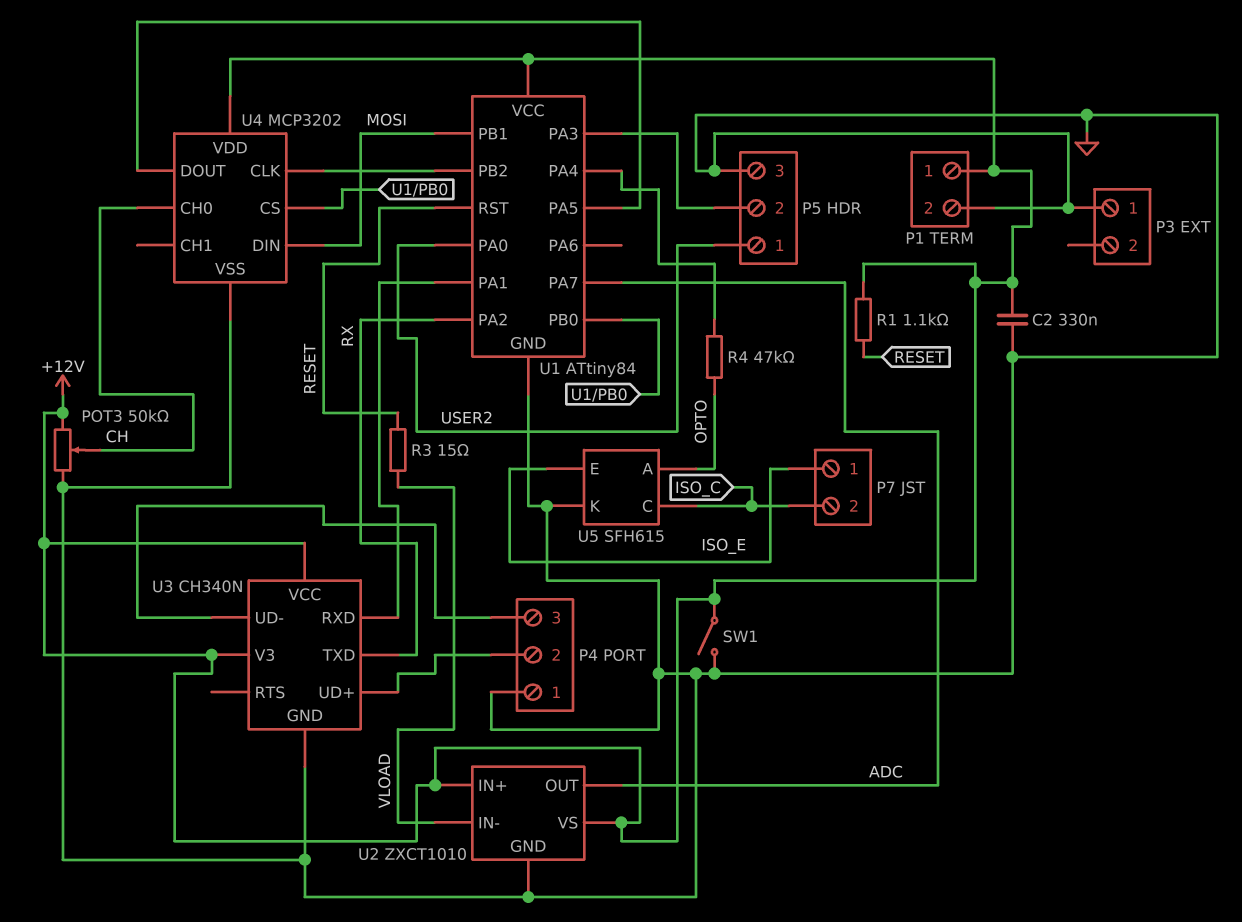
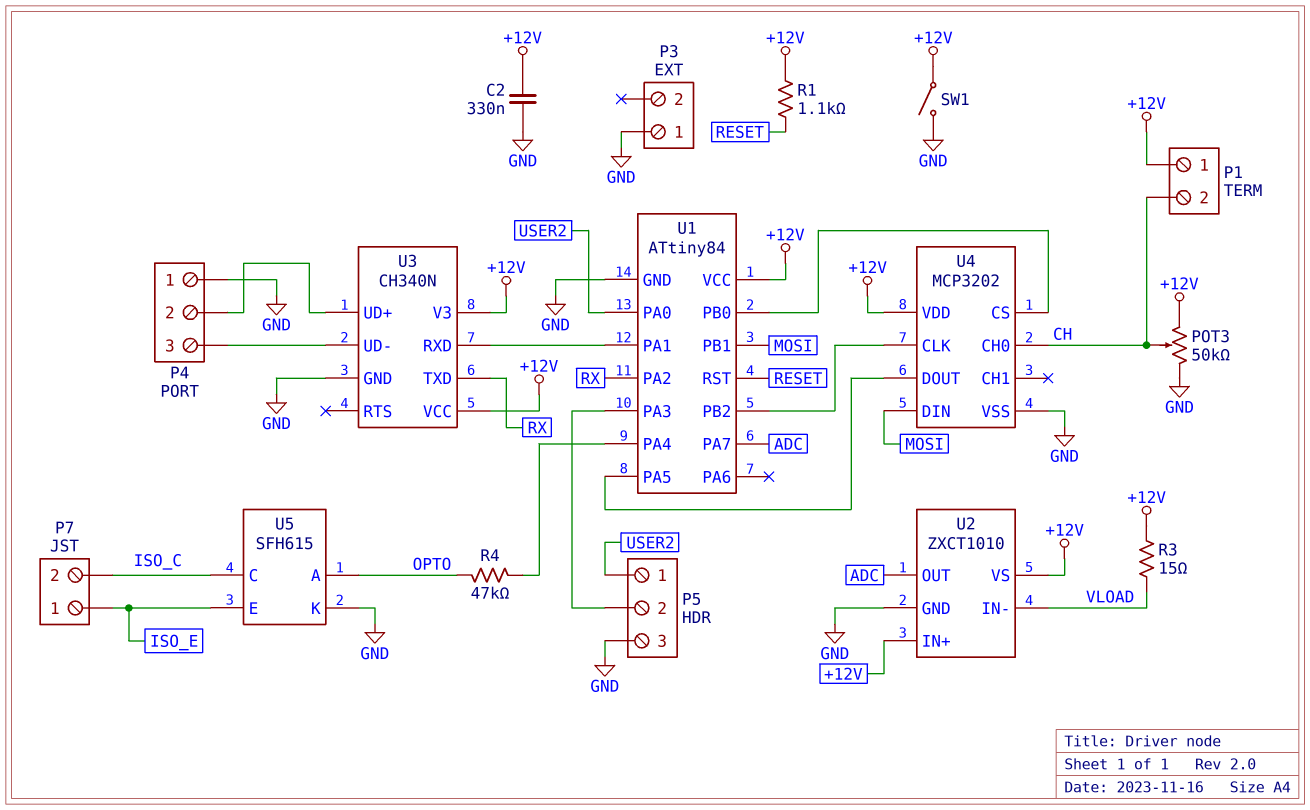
P1 pin 2: GND -> CH
R3: 15 (RESET, VLOAD) -> 15 (+12V, VLOAD)

